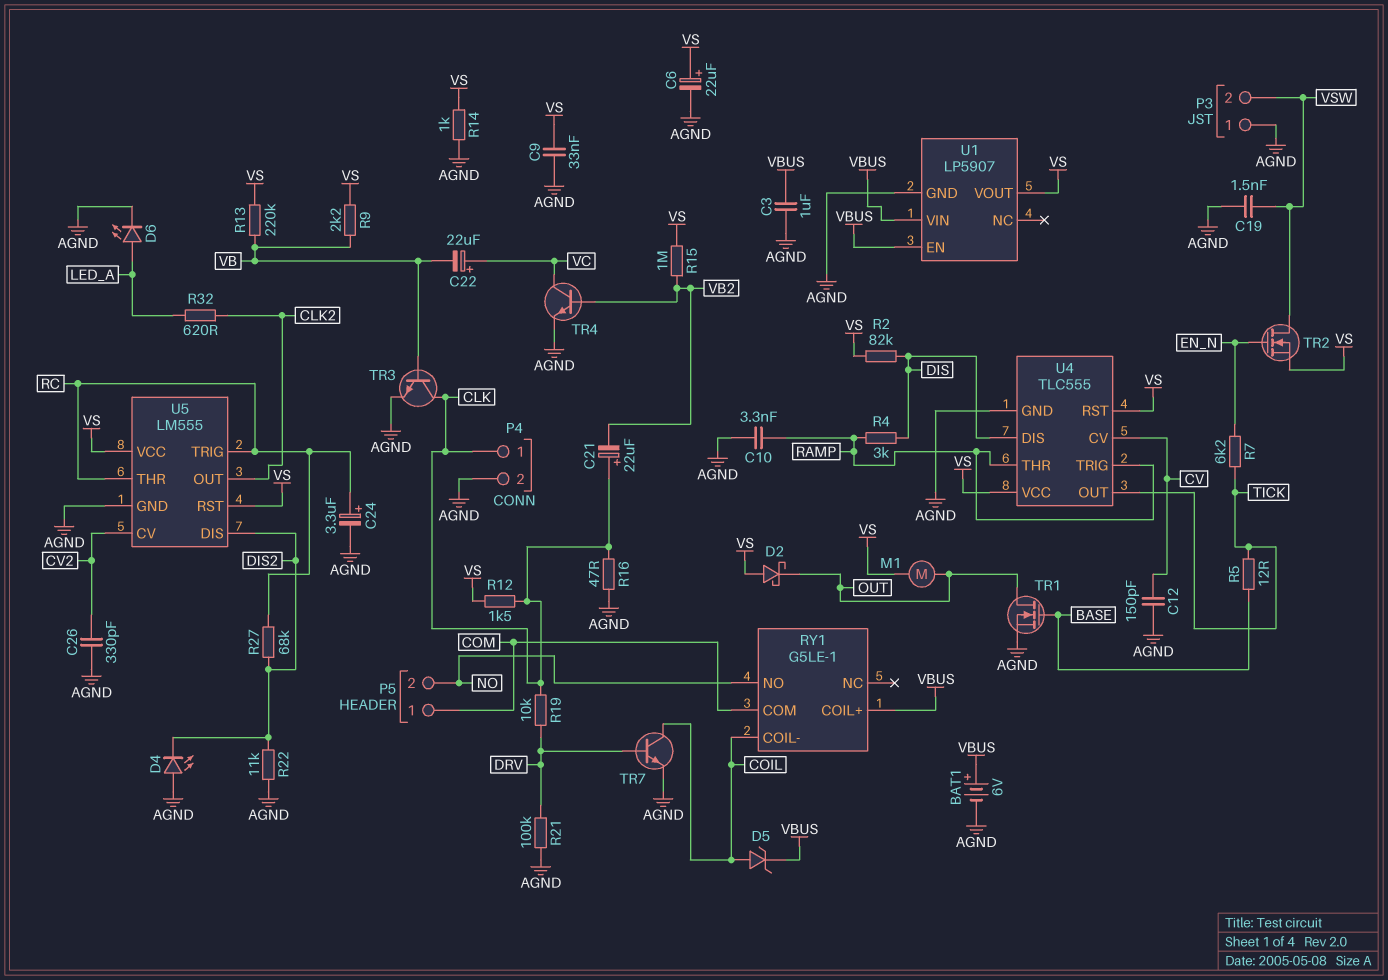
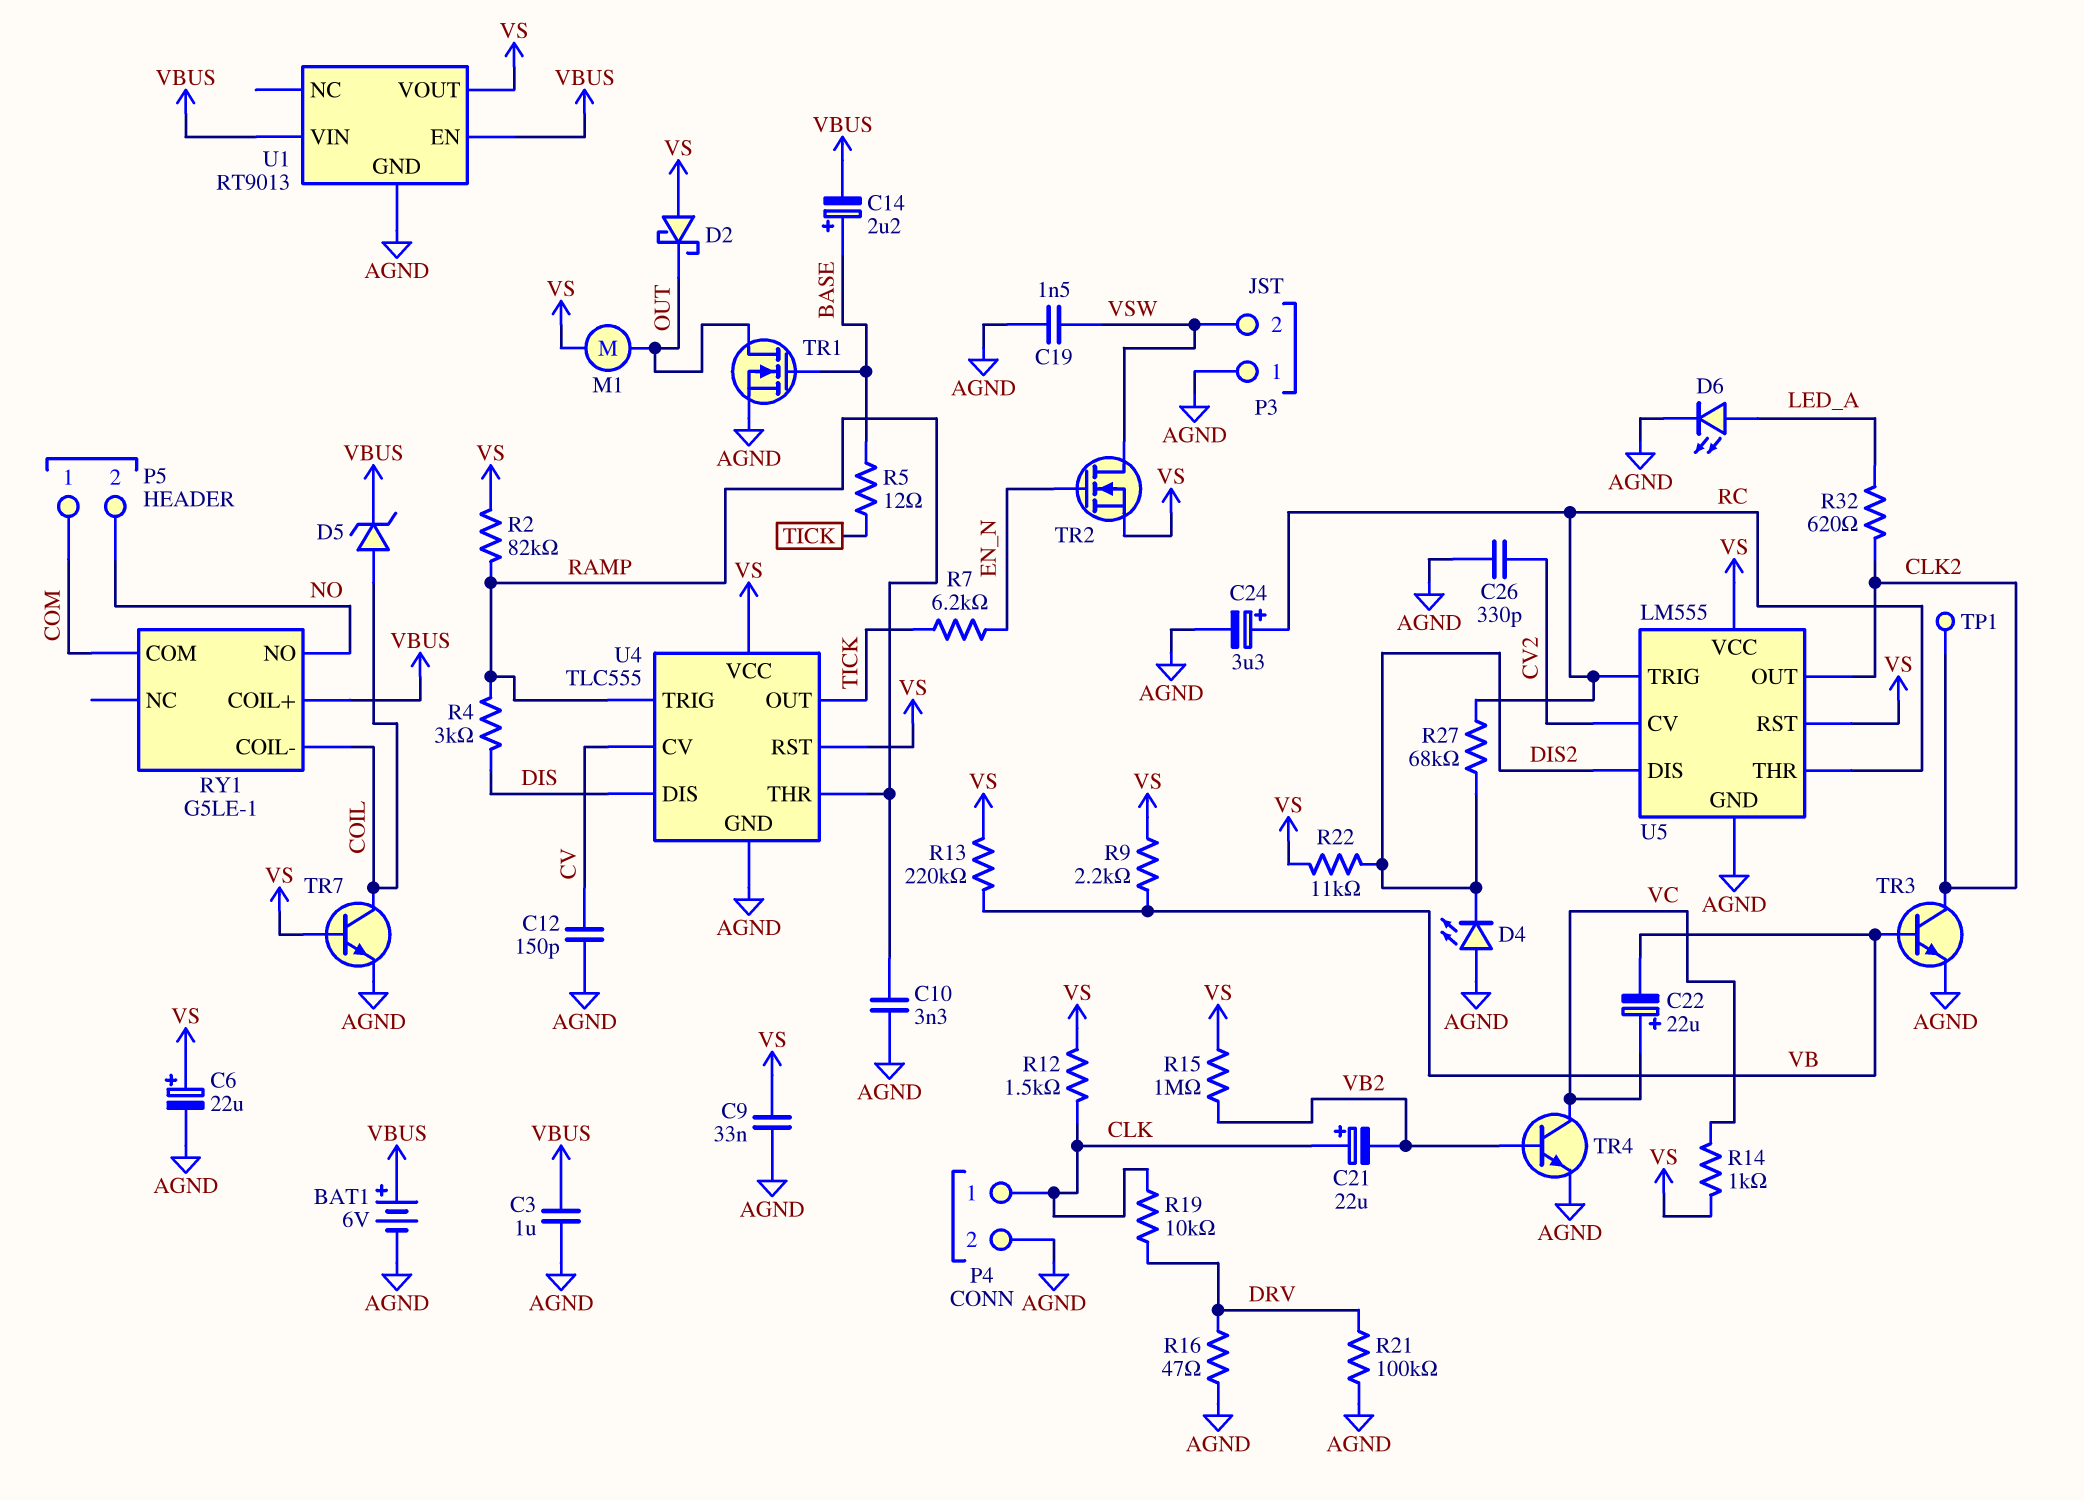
C14: none -> 2.2uF (plus BASE, minus VBUS)
R2: 82k (DIS, VS) -> 82k (RAMP, VS)
R14: 1k (AGND, VS) -> 1k (VC, VS)
R16: 47 (AGND, CLK) -> 47 (AGND, DRV)
R22: 11k (AGND, DIS2) -> 11k (DIS2, VS)
TP1: none -> test point (CLK2)
TR3: NPN (B VB, C CLK, E AGND) -> NPN (B VB, C CLK2, E AGND)
TR7: NPN (B DRV, C COIL, E AGND) -> NPN (B VS, C COIL, E AGND)
U1: LP5907 -> RT9013

